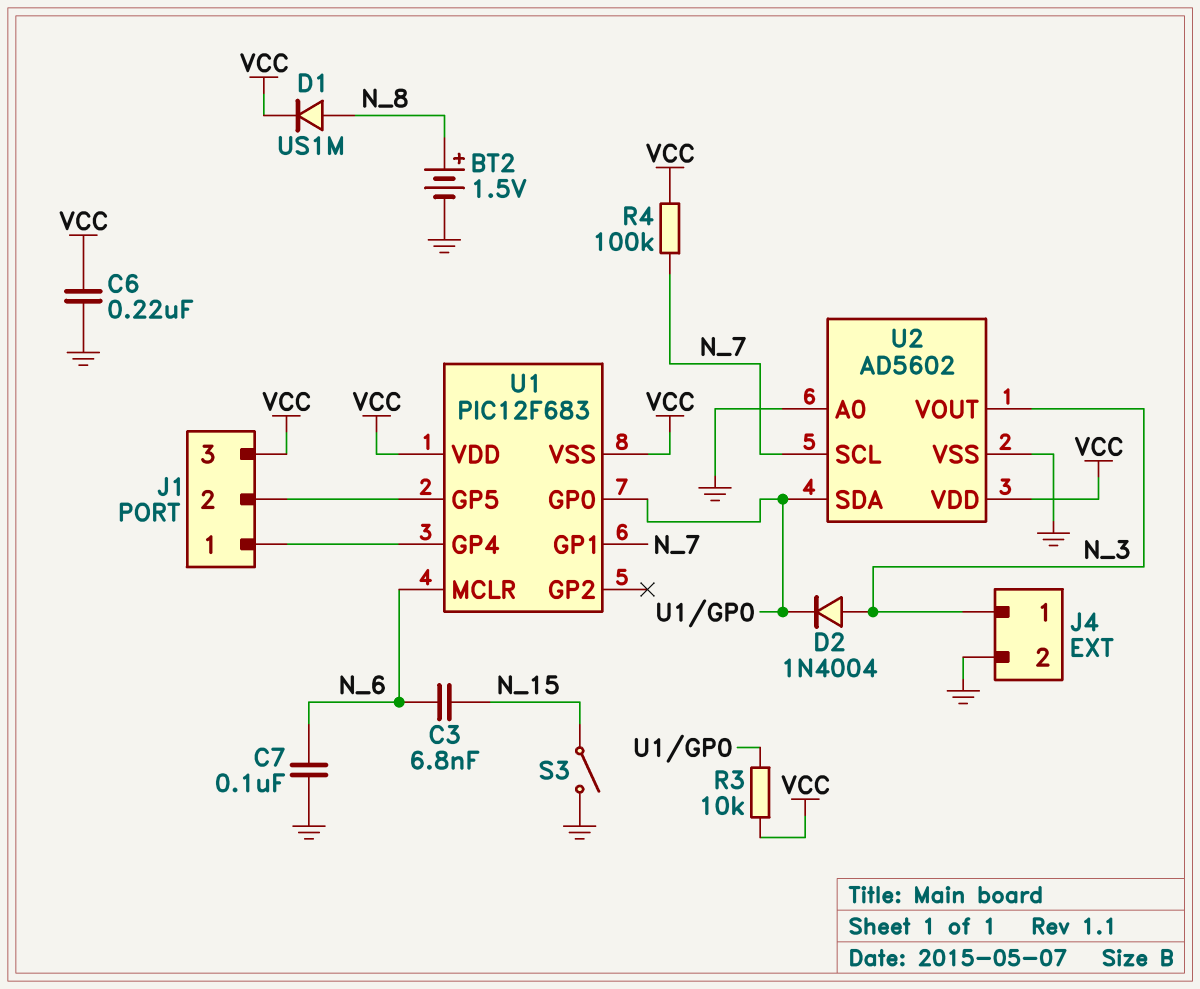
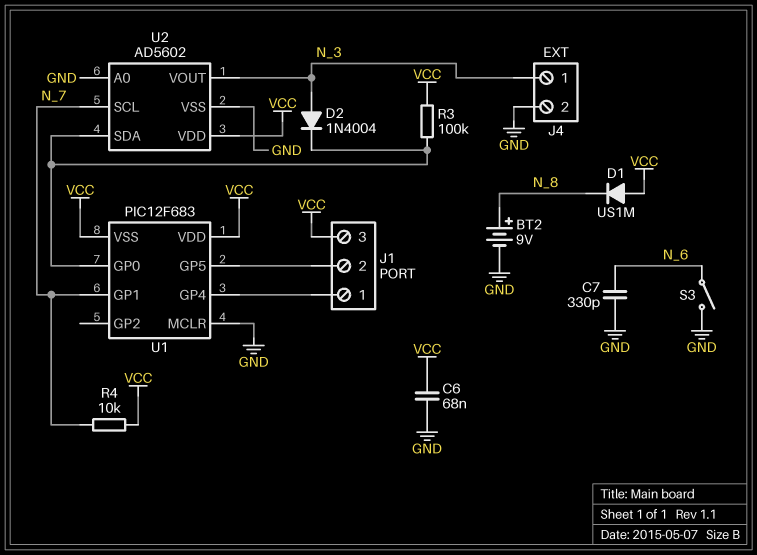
BT2: 1.5V (plus N_8, minus GND) -> 9V (plus N_8, minus GND)
C3: 6.8nF (N_6, N_15) -> none
C6: 220nF (GND, VCC) -> 68nF (GND, VCC)
C7: 100nF (GND, N_6) -> 330pF (GND, N_6)
D1: diode US1M (A N_8, K VCC) -> diode US1M (A VCC, K N_8)
R3: 10k (U1/GP0, VCC) -> 100k (U1/GP0, VCC)
R4: 100k (N_7, VCC) -> 10k (N_7, VCC)
S3: switch (GND, N_15) -> switch (GND, N_6)
U1 pin MCLR: N_6 -> GND

